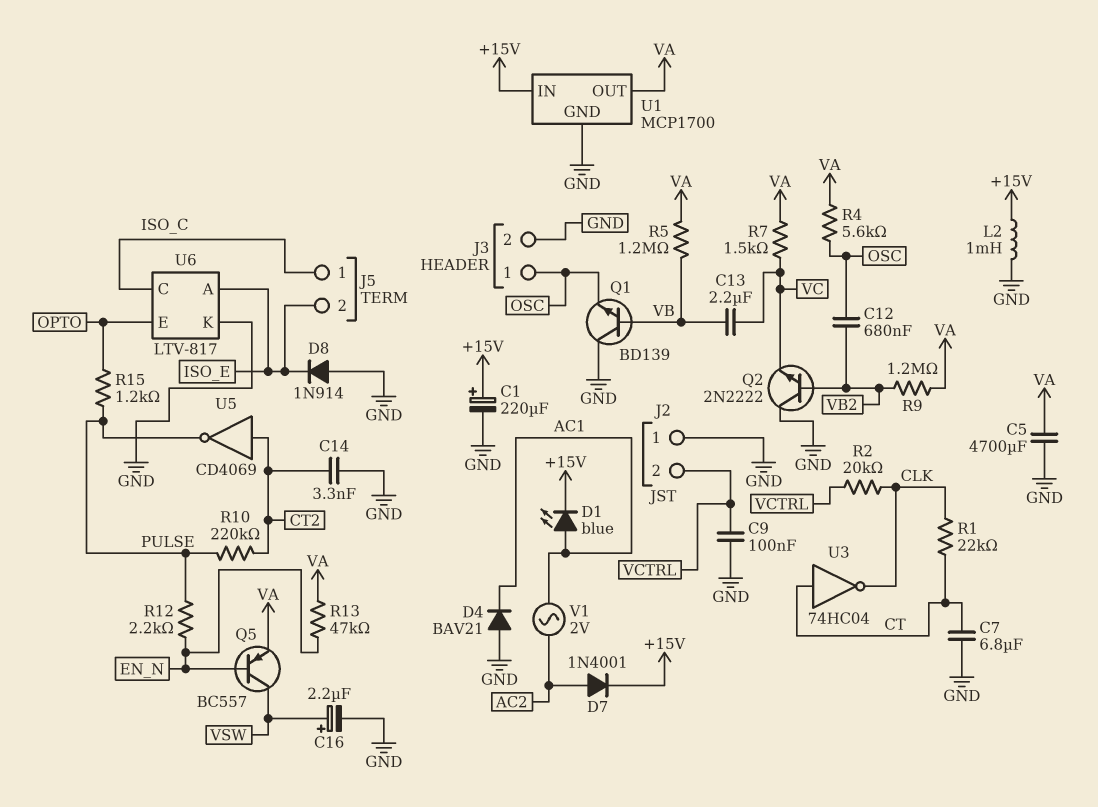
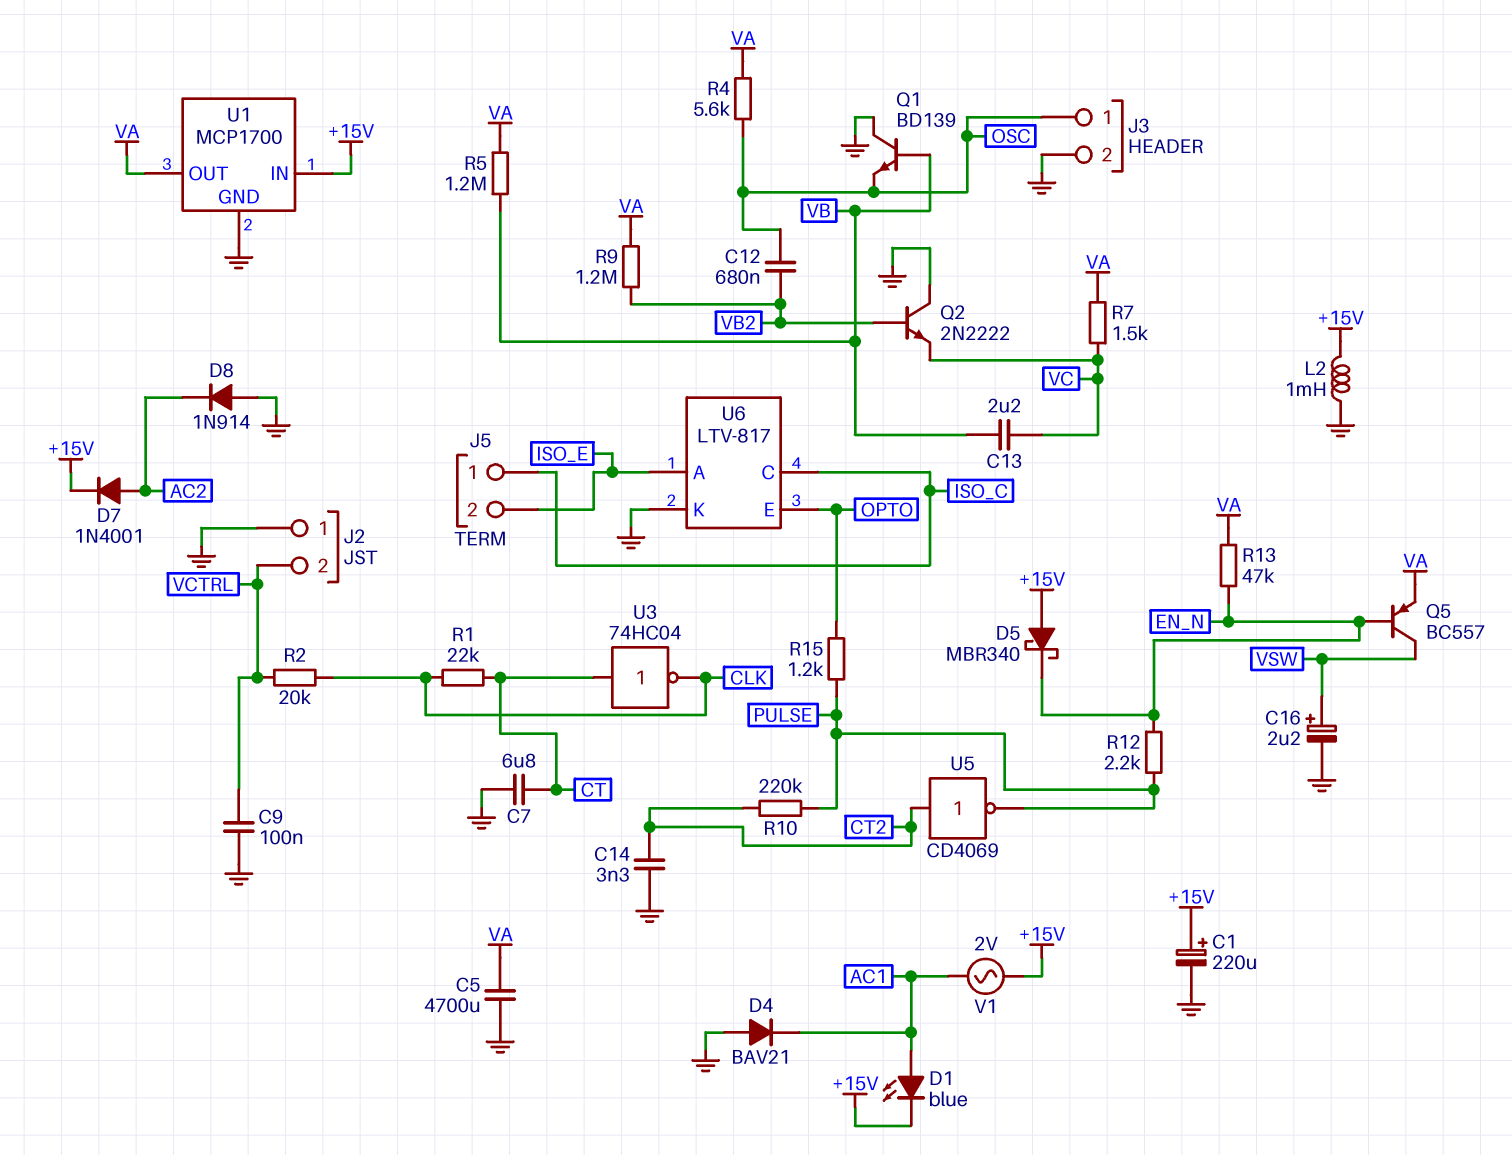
D5: none -> schottky MBR340 (A +15V, K EN_N)
D8: diode 1N914 (A GND, K ISO_E) -> diode 1N914 (A GND, K AC2)
V1: AC 2V (AC1, AC2) -> AC 2V (+15V, AC1)

